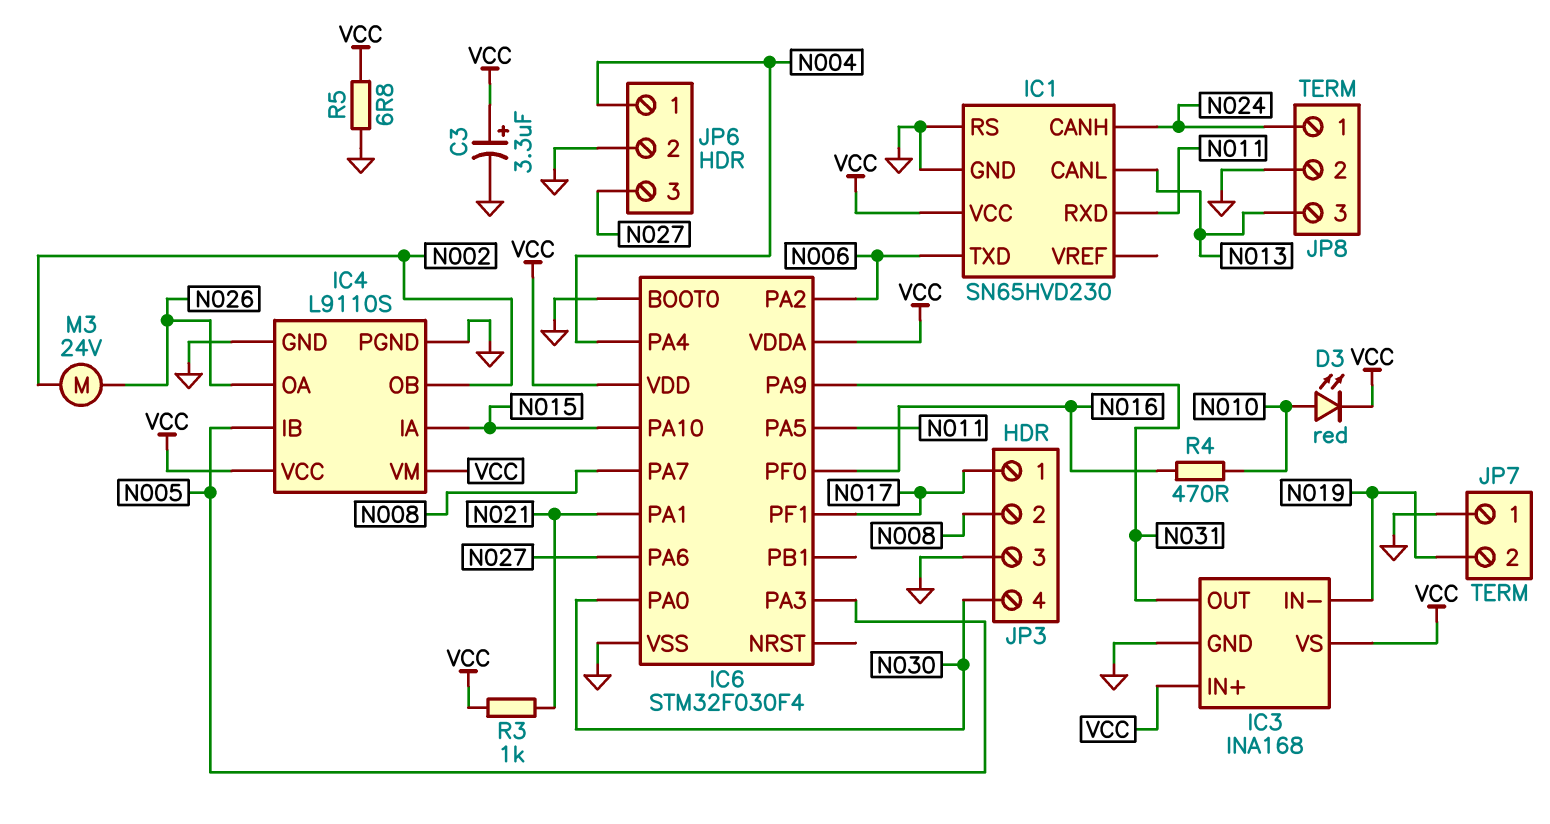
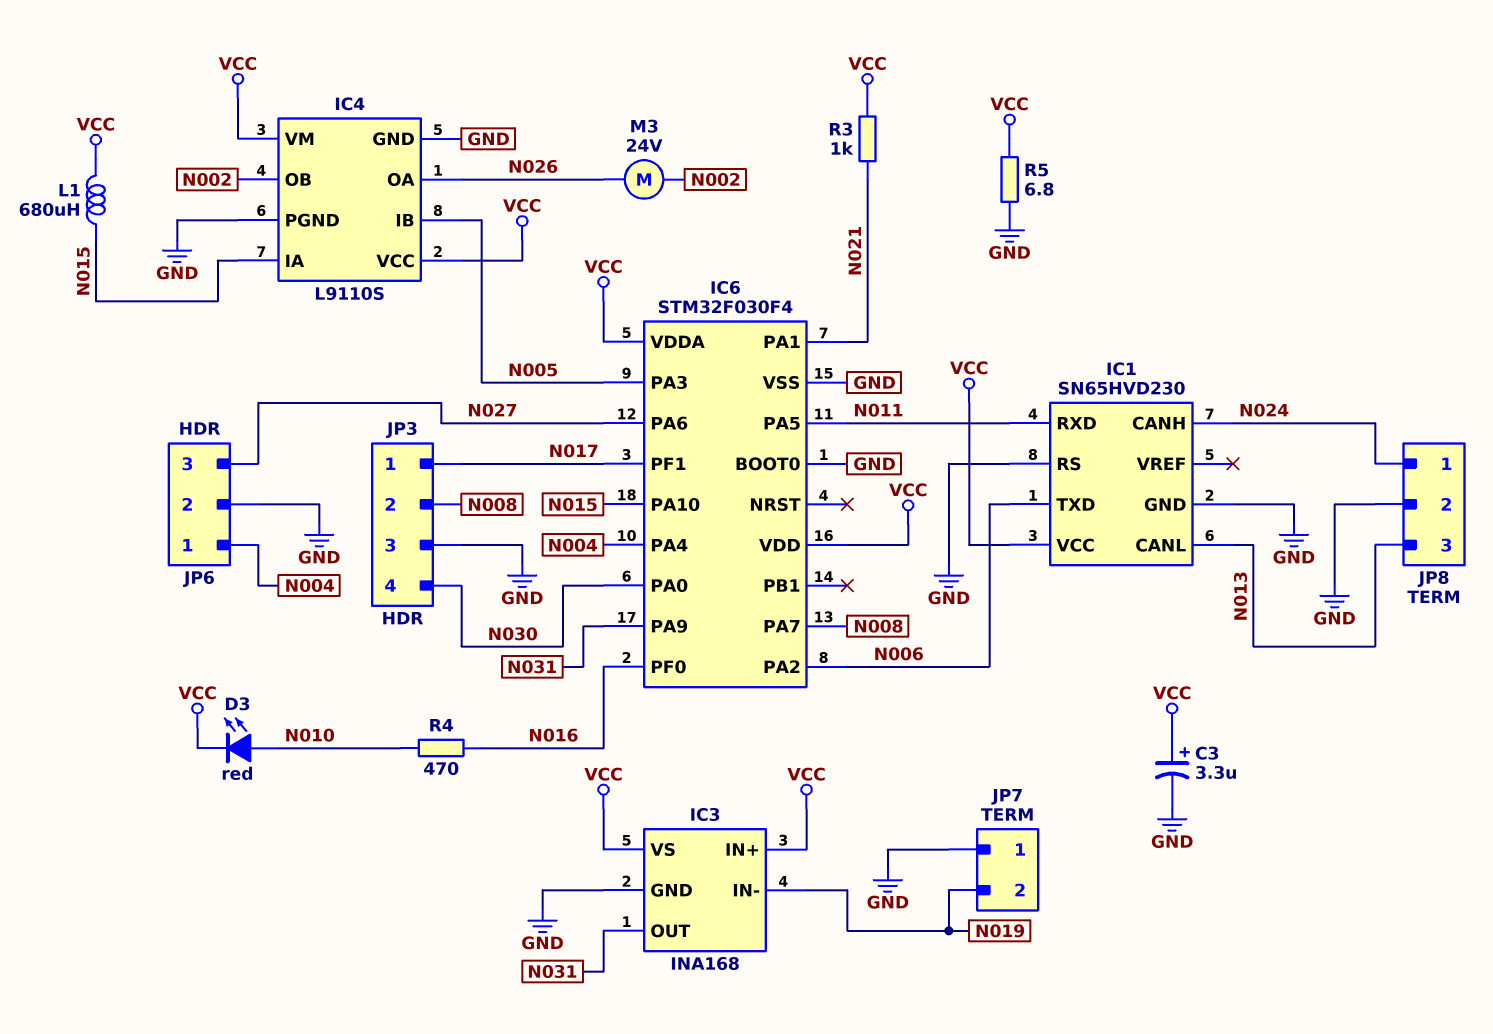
L1: none -> 680uH (N015, VCC)

